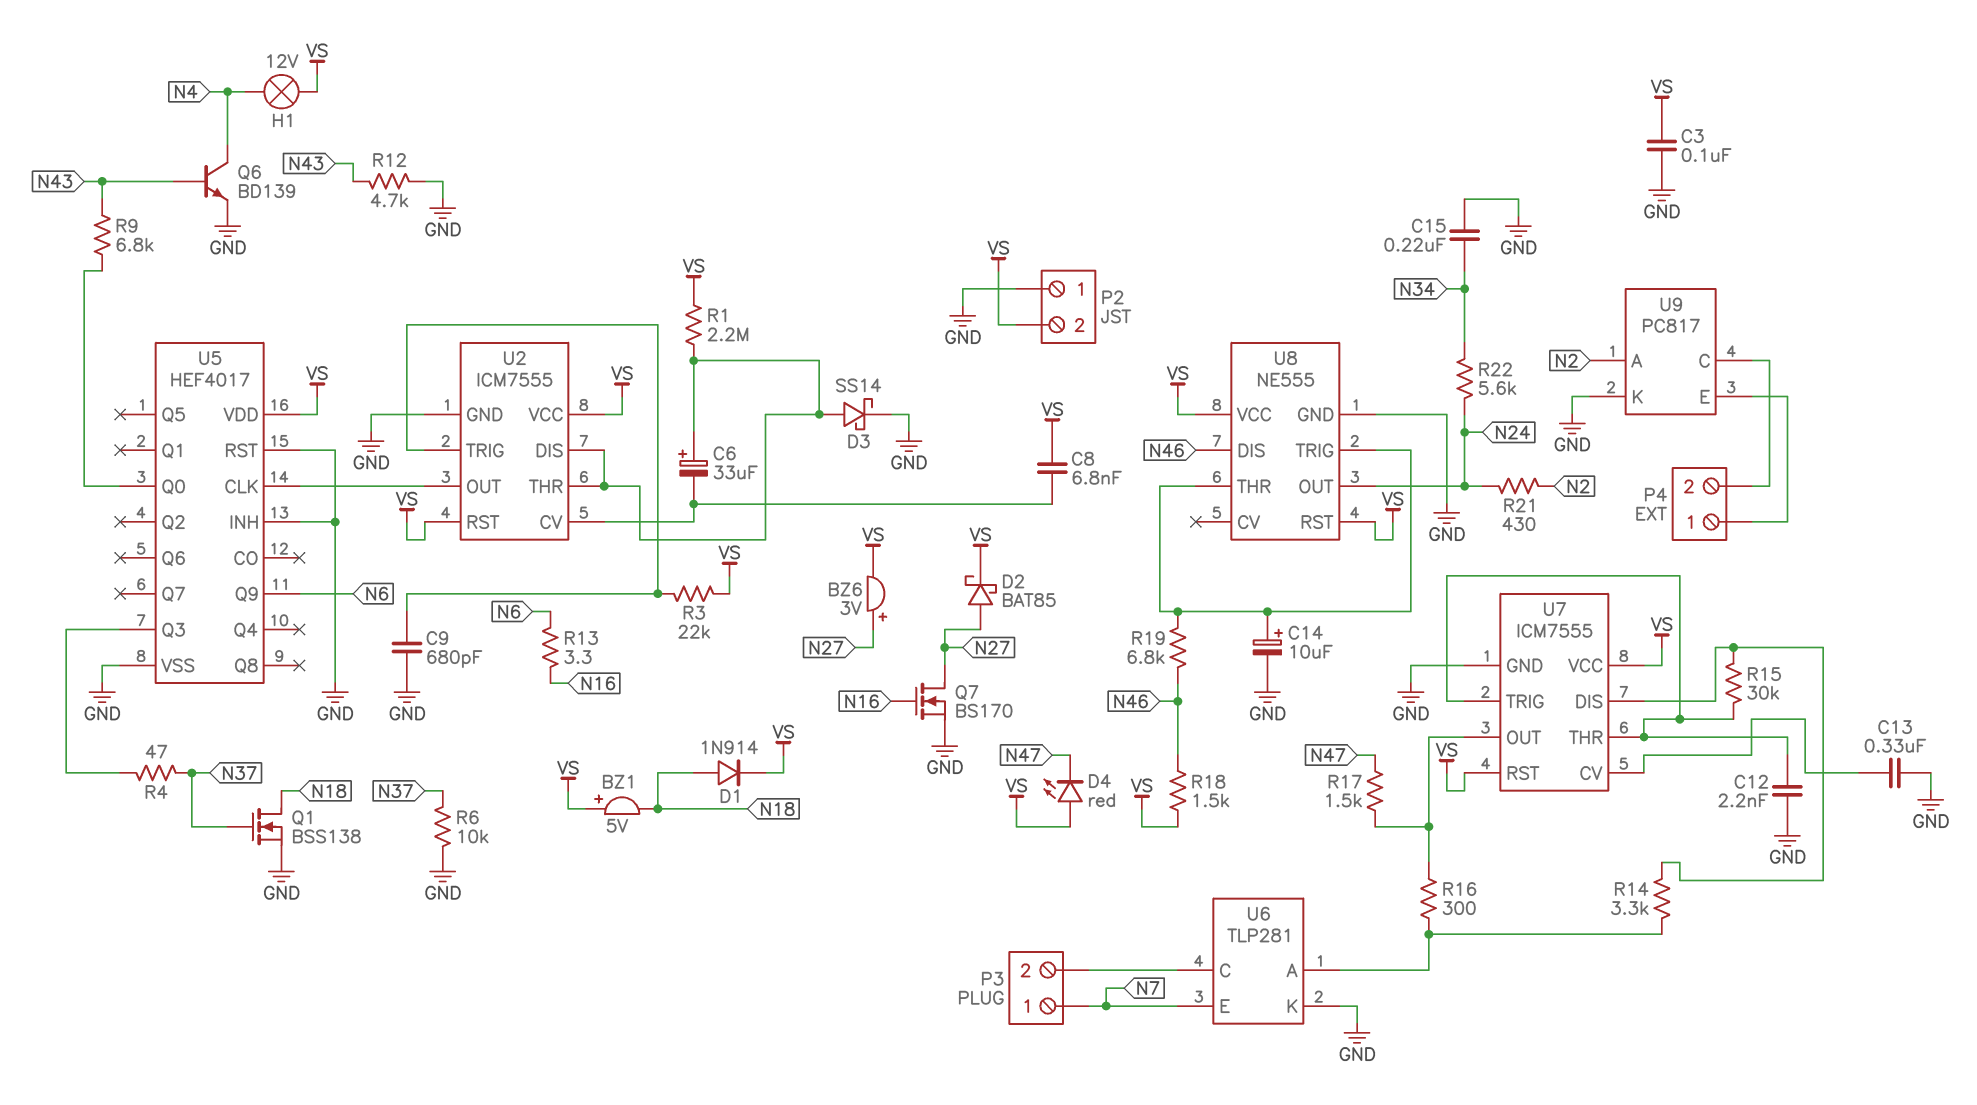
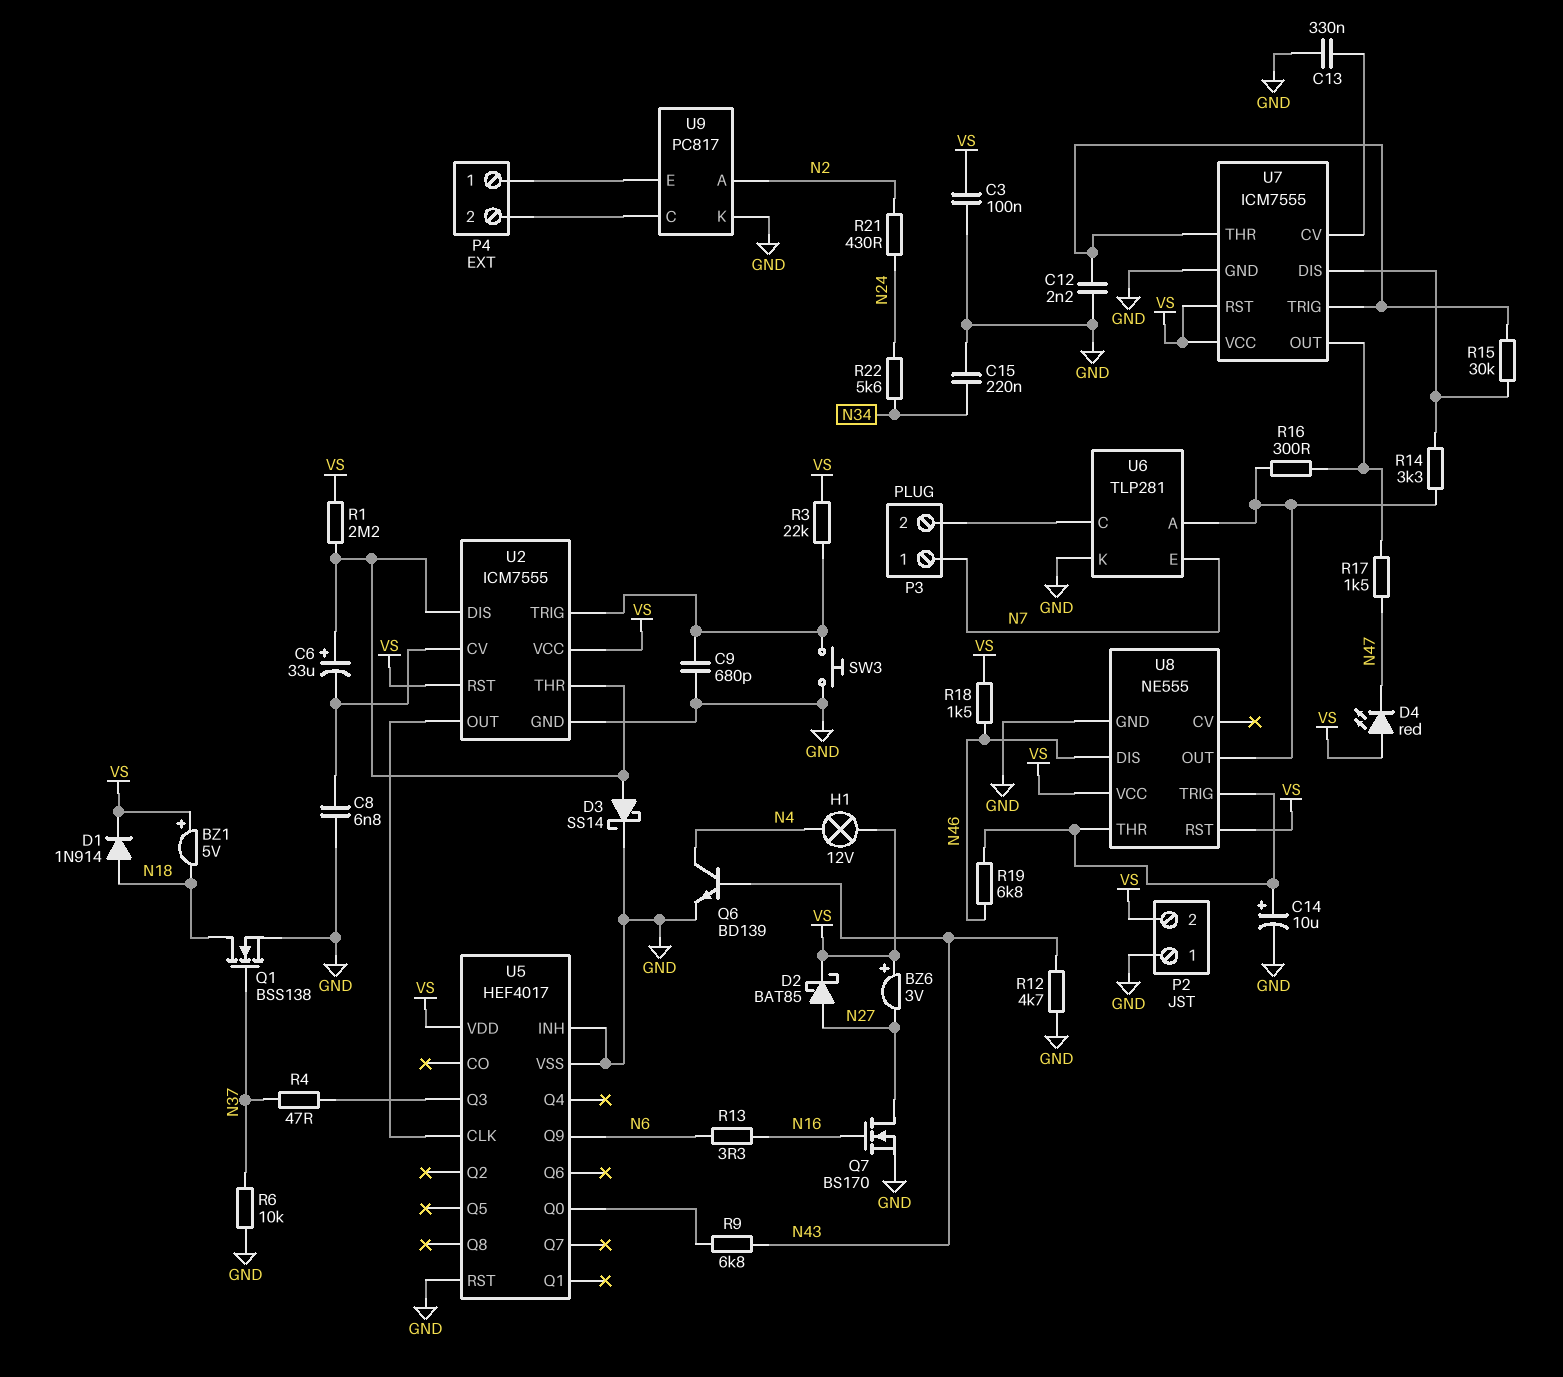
BZ6: buzzer 3V (plus N27, minus VS) -> buzzer 3V (plus VS, minus N27)
C8: 6.8nF (U2/CV, VS) -> 6.8nF (GND, U2/CV)
SW3: none -> button (GND, U2/TRIG)
U8 pin OUT: N24 -> U6/A

